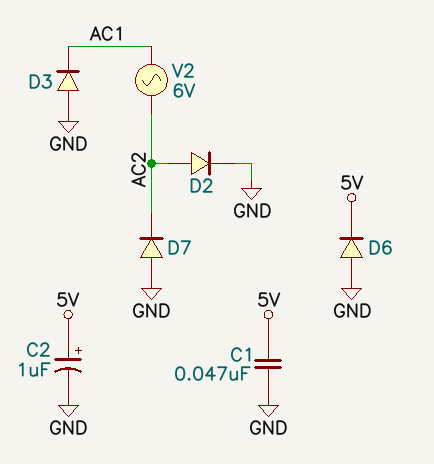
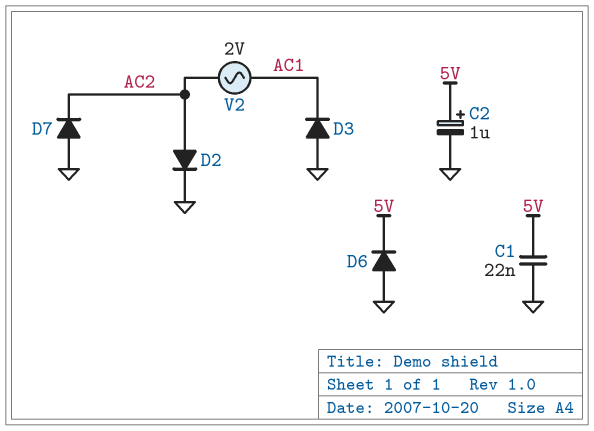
C1: 47nF (5V, GND) -> 22nF (5V, GND)
V2: AC 6V (AC1, AC2) -> AC 2V (AC1, AC2)

